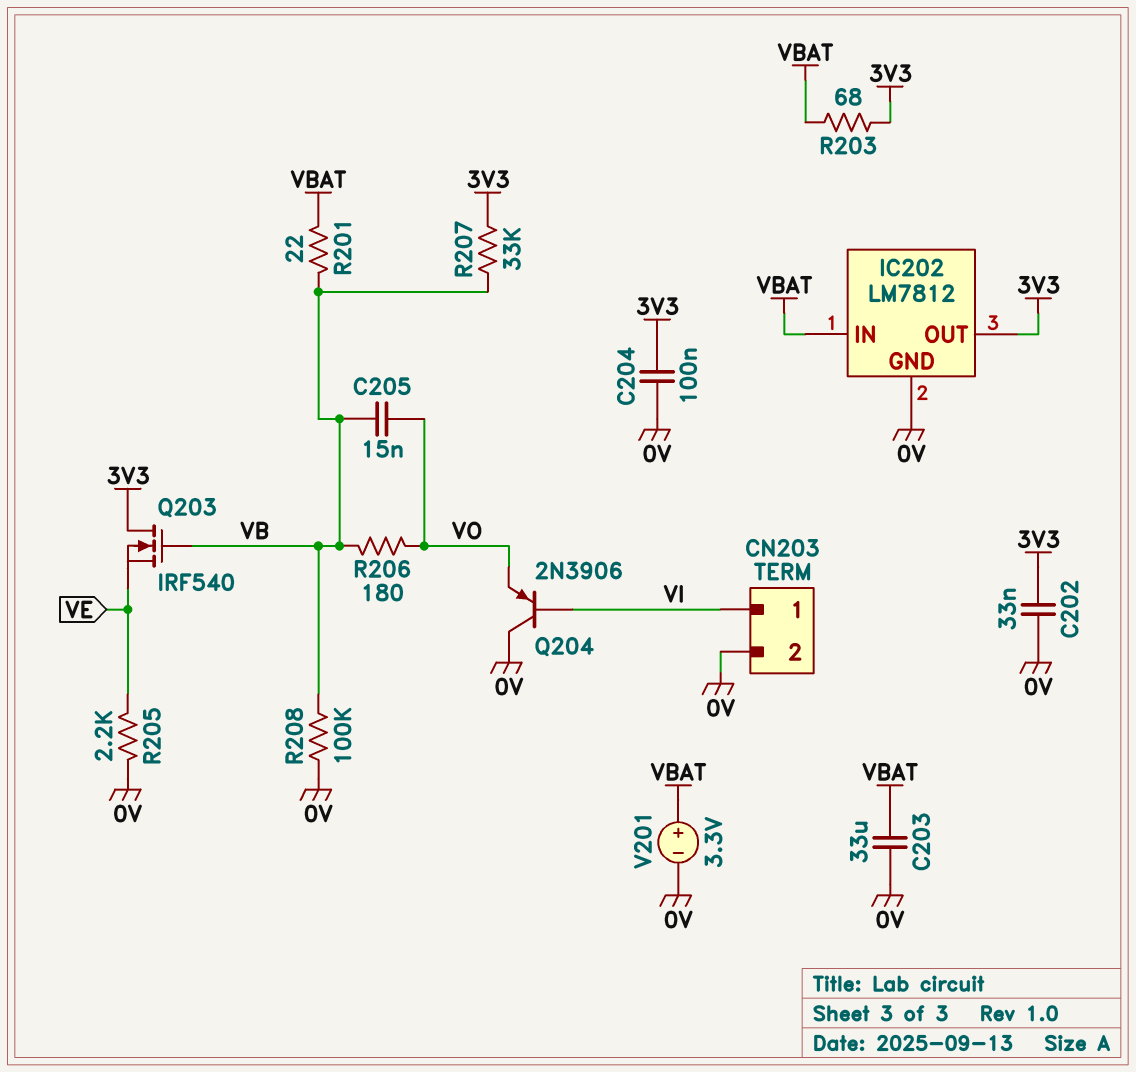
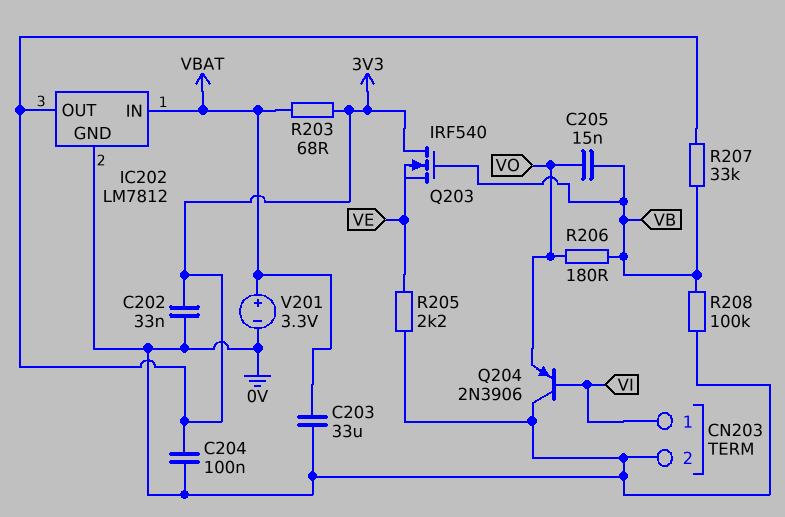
R201: 22 (VB, VBAT) -> none

